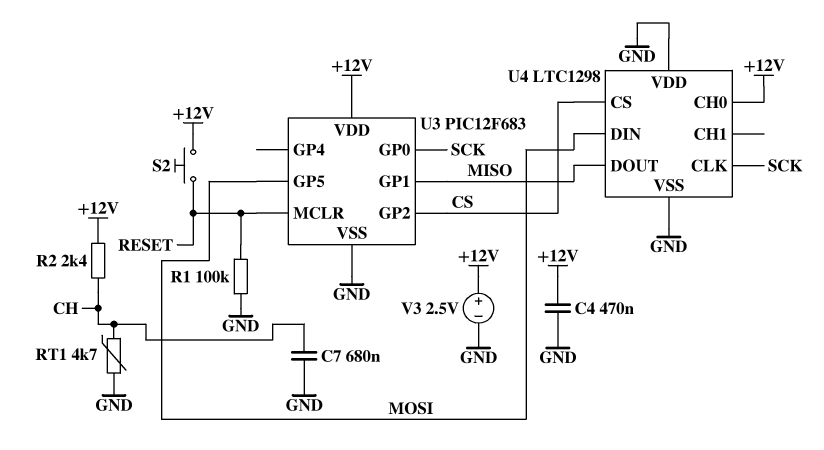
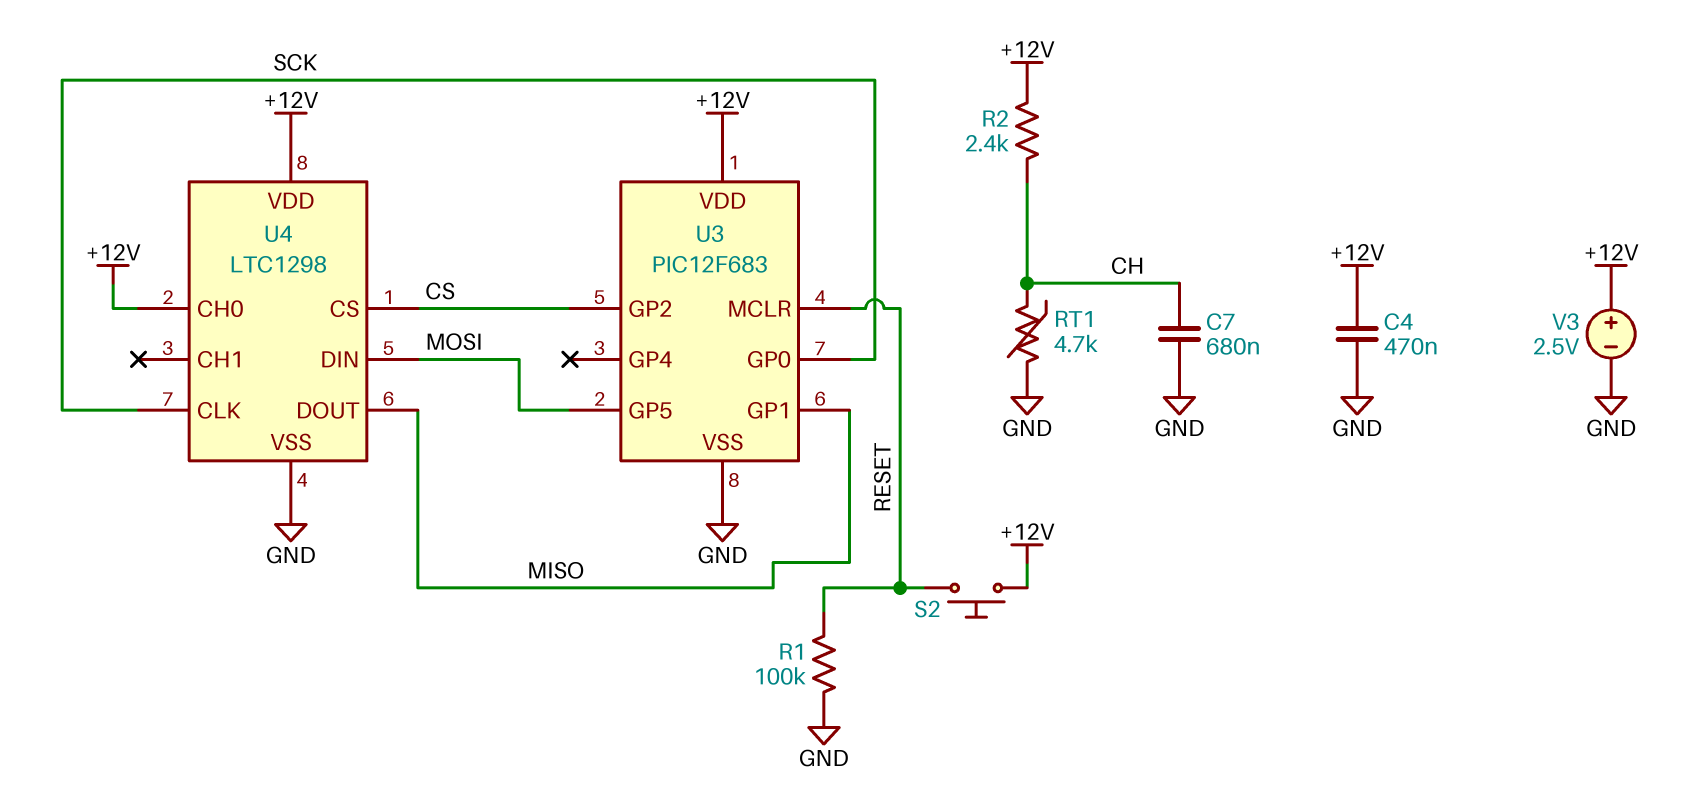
U4 pin VDD: GND -> +12V

